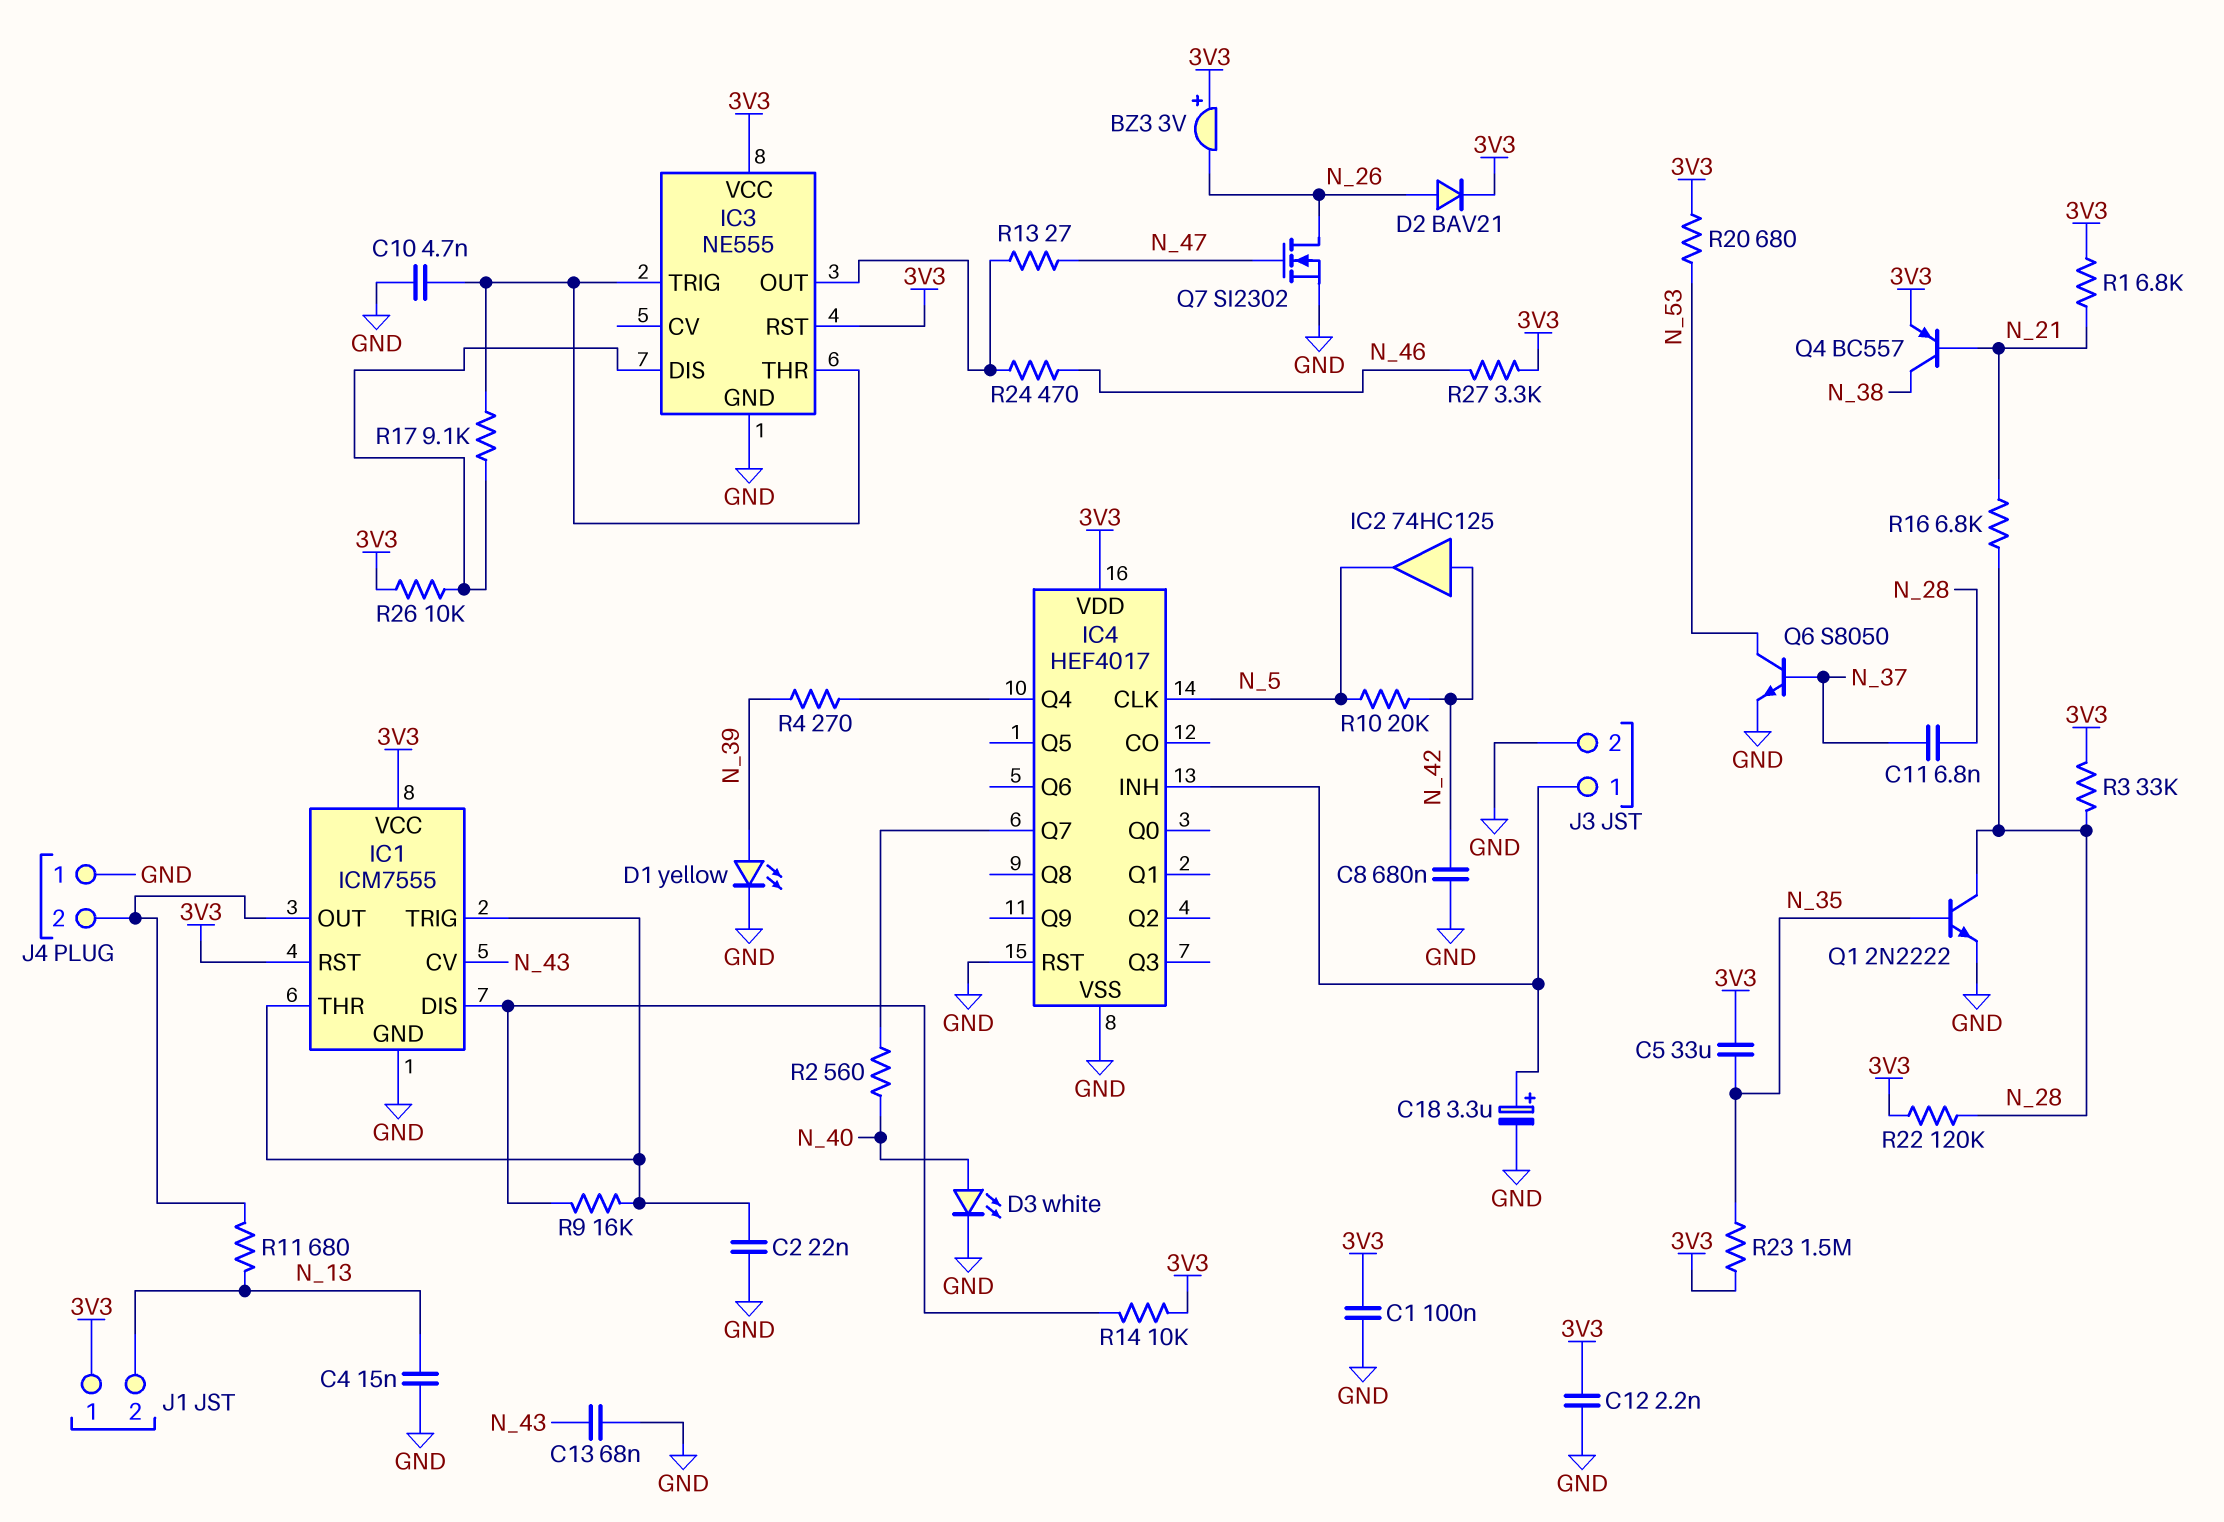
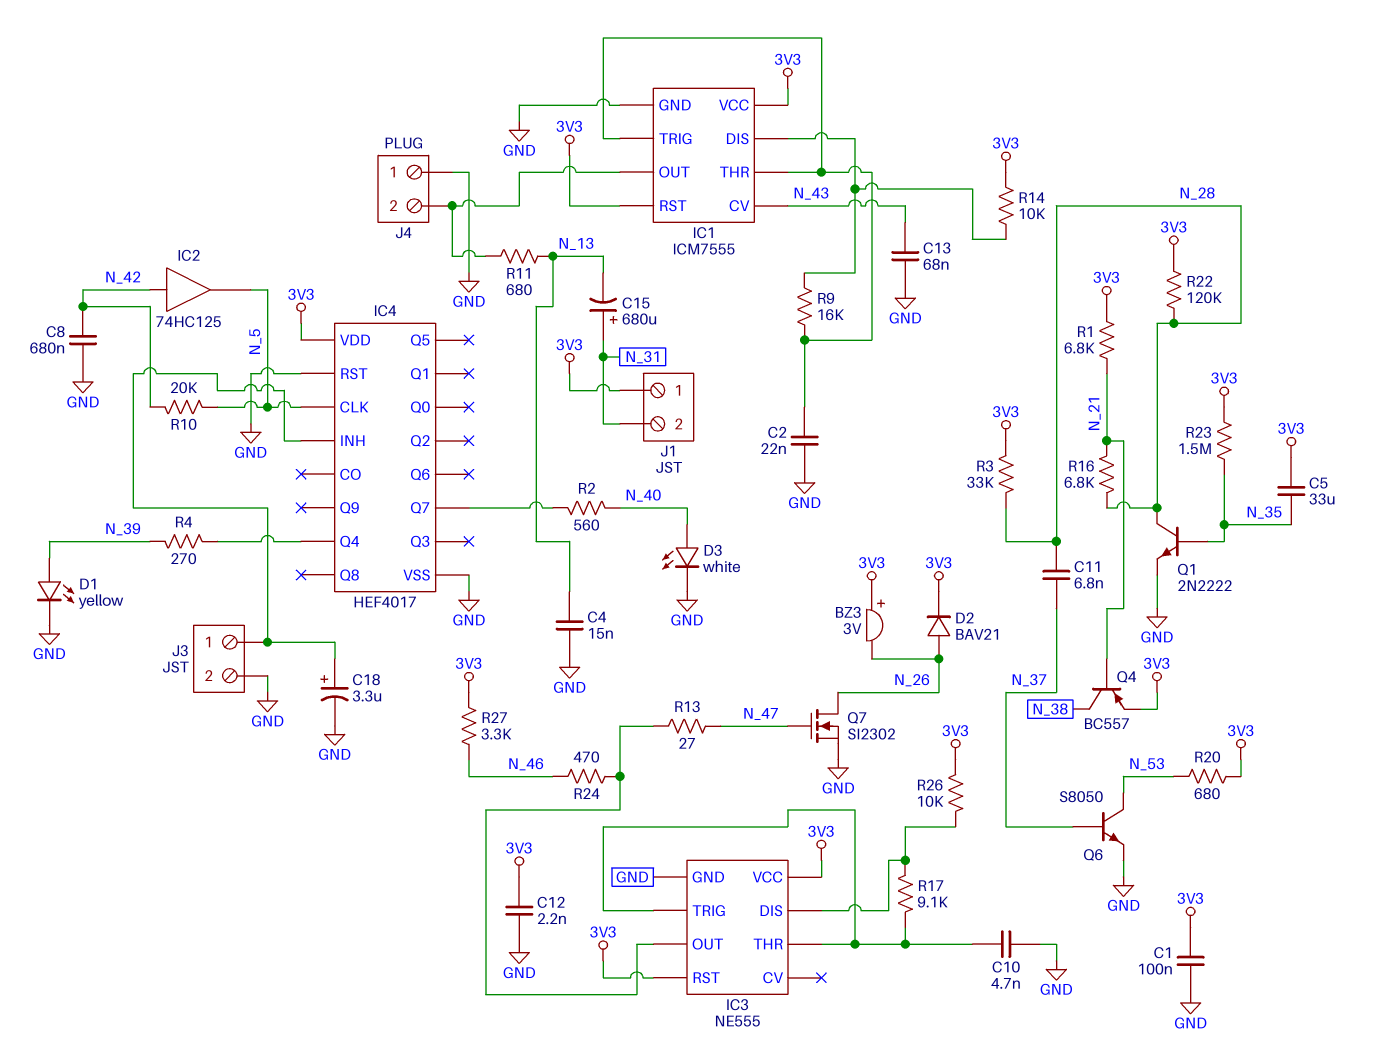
C15: none -> 680uF (plus N_31, minus N_13)
J1 pin 2: N_13 -> N_31

